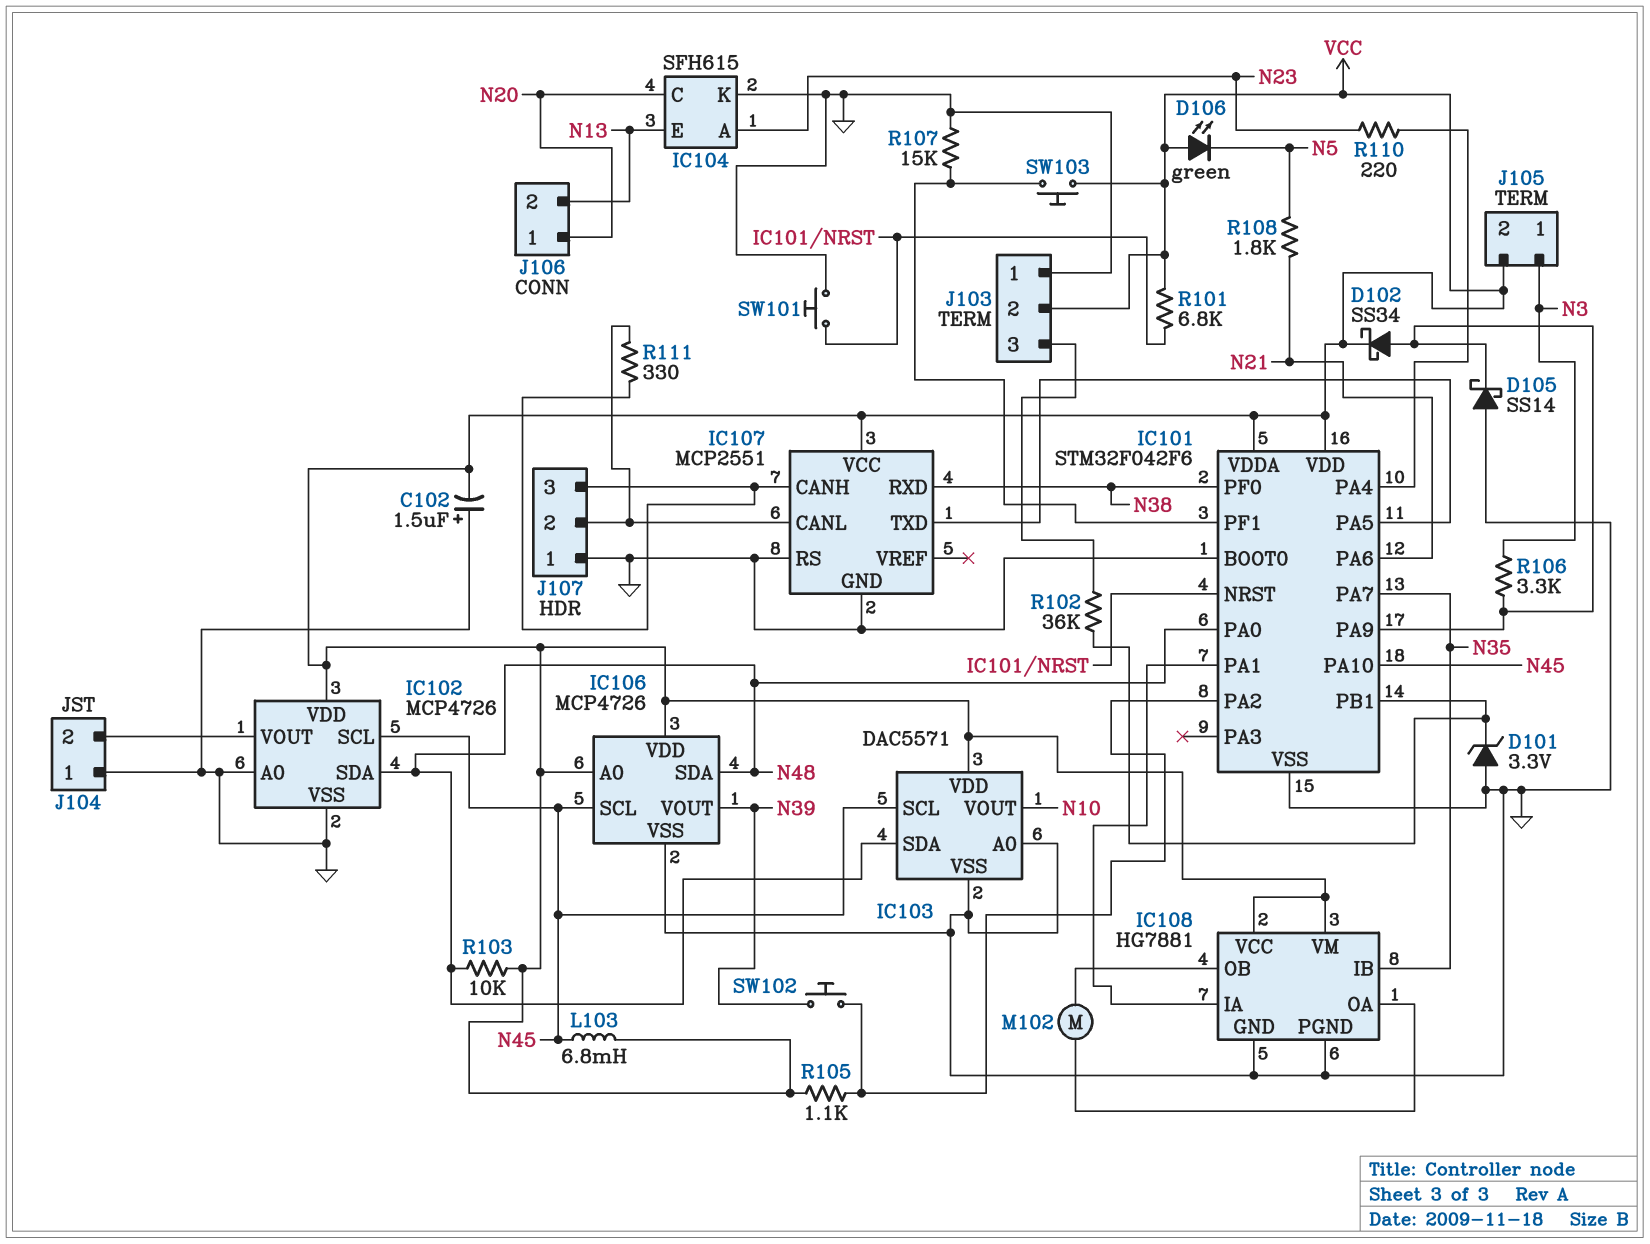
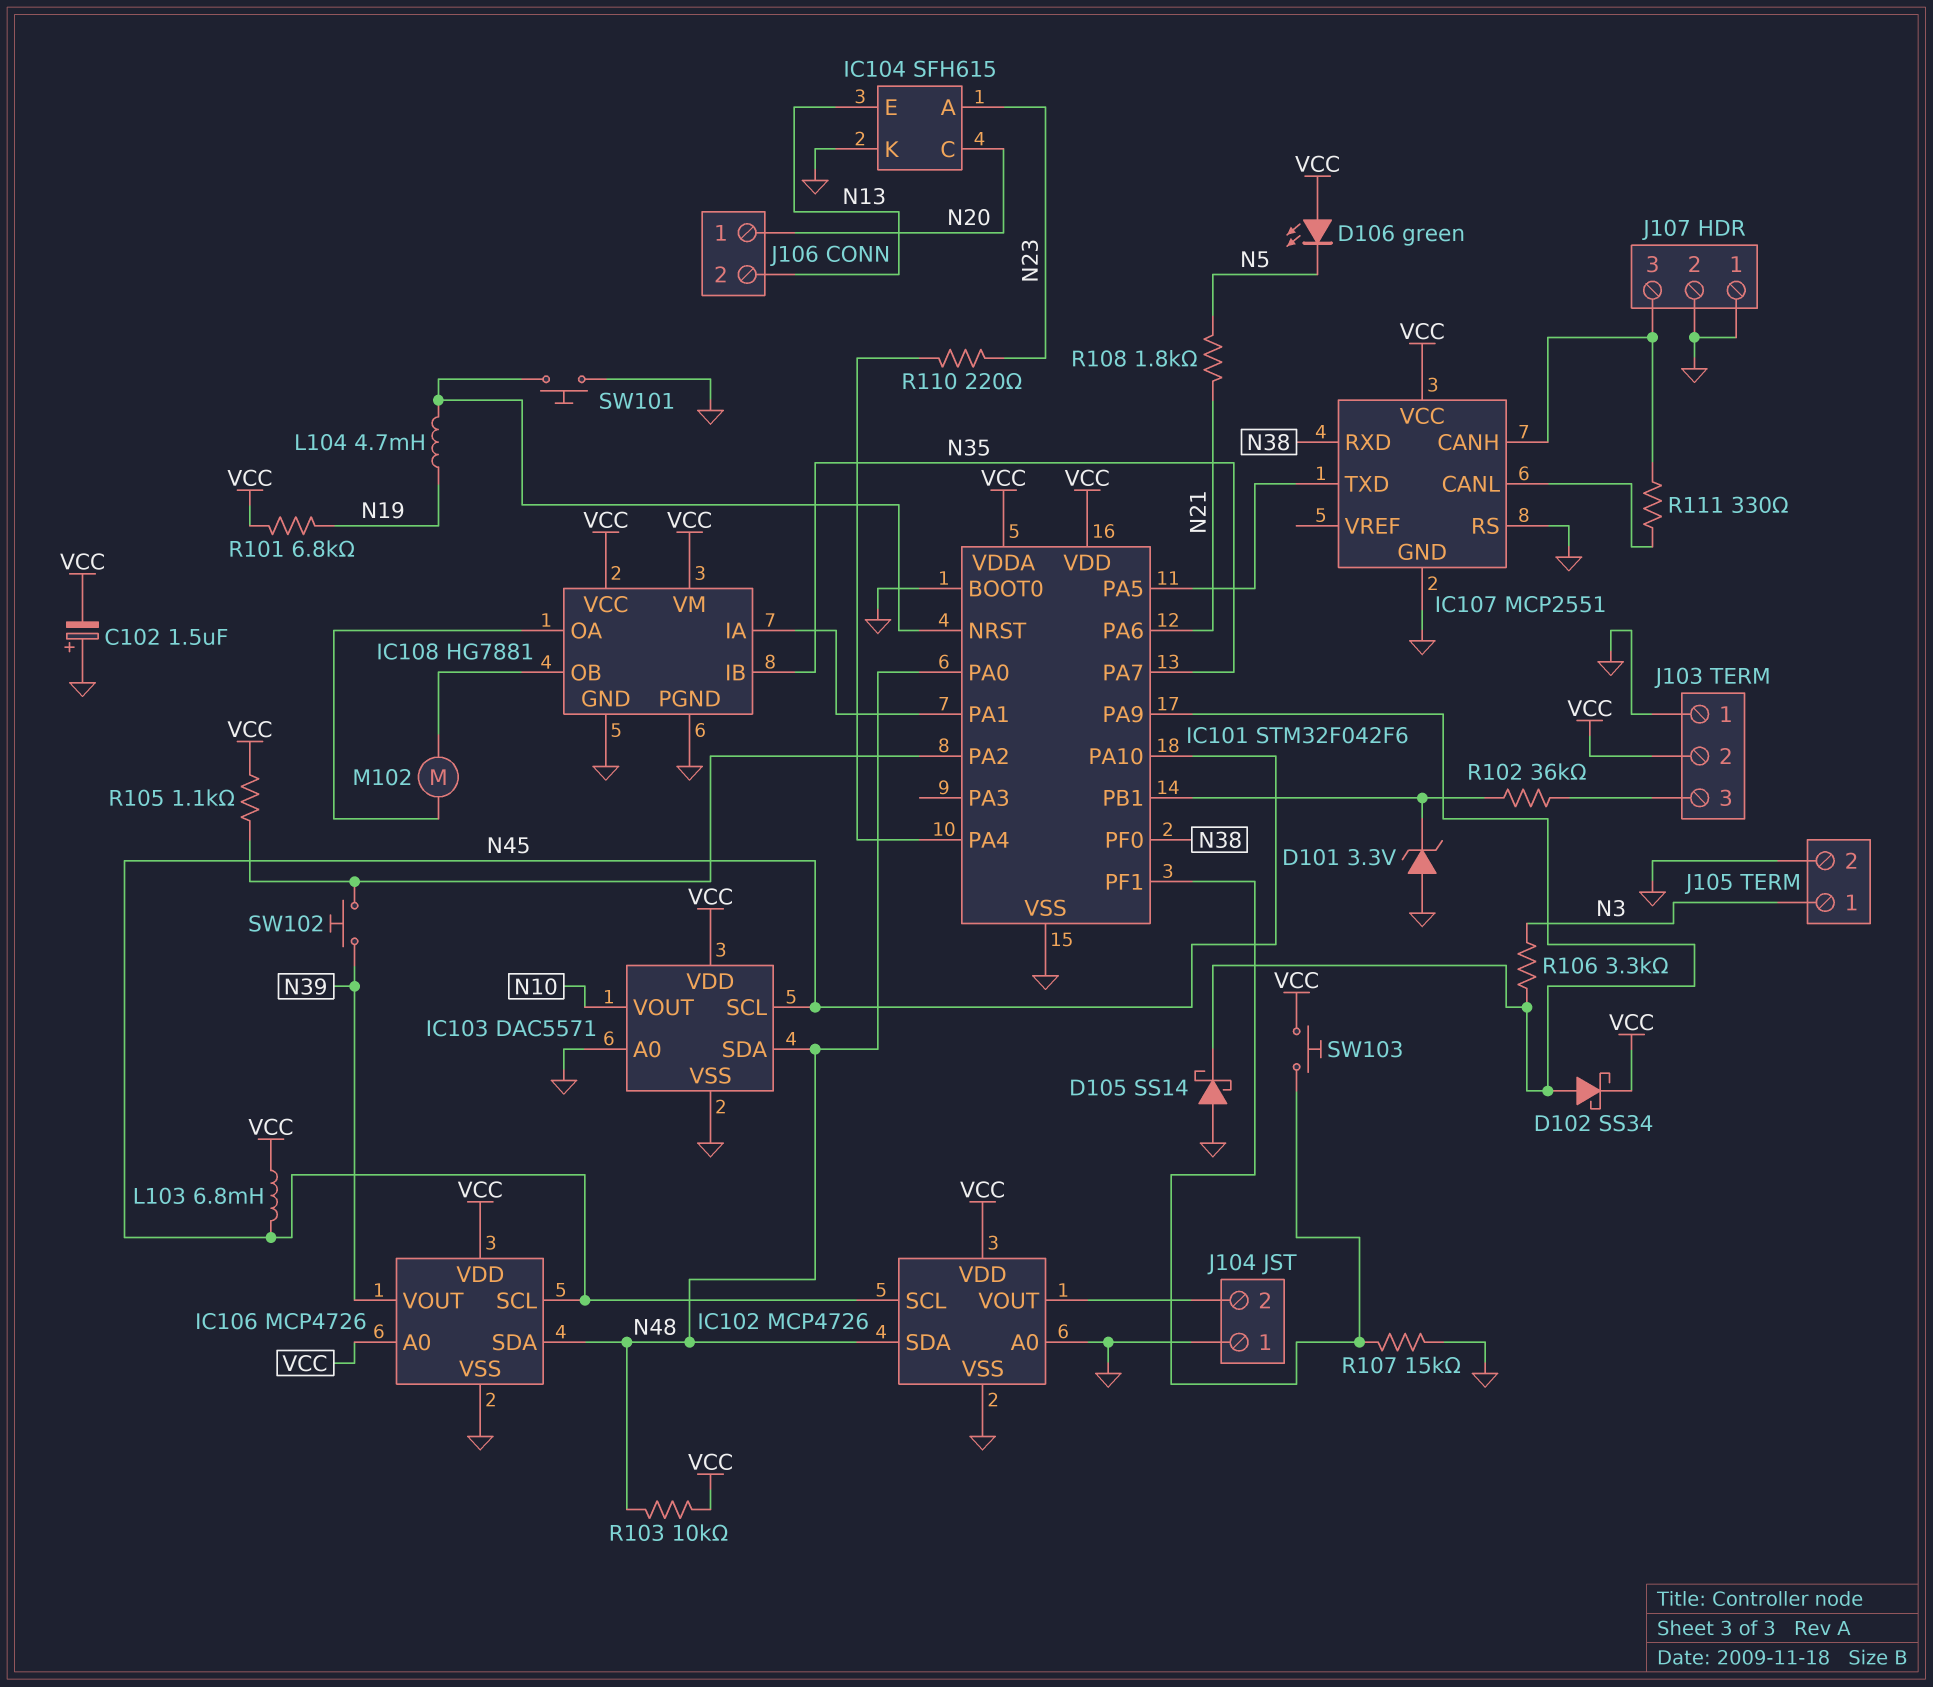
J105 pin 2: VCC -> GND
J107 pin 2: IC107/CANL -> GND
L104: none -> 4.7mH (IC101/NRST, N19)
R101: 6.8k (IC101/NRST, VCC) -> 6.8k (N19, VCC)

